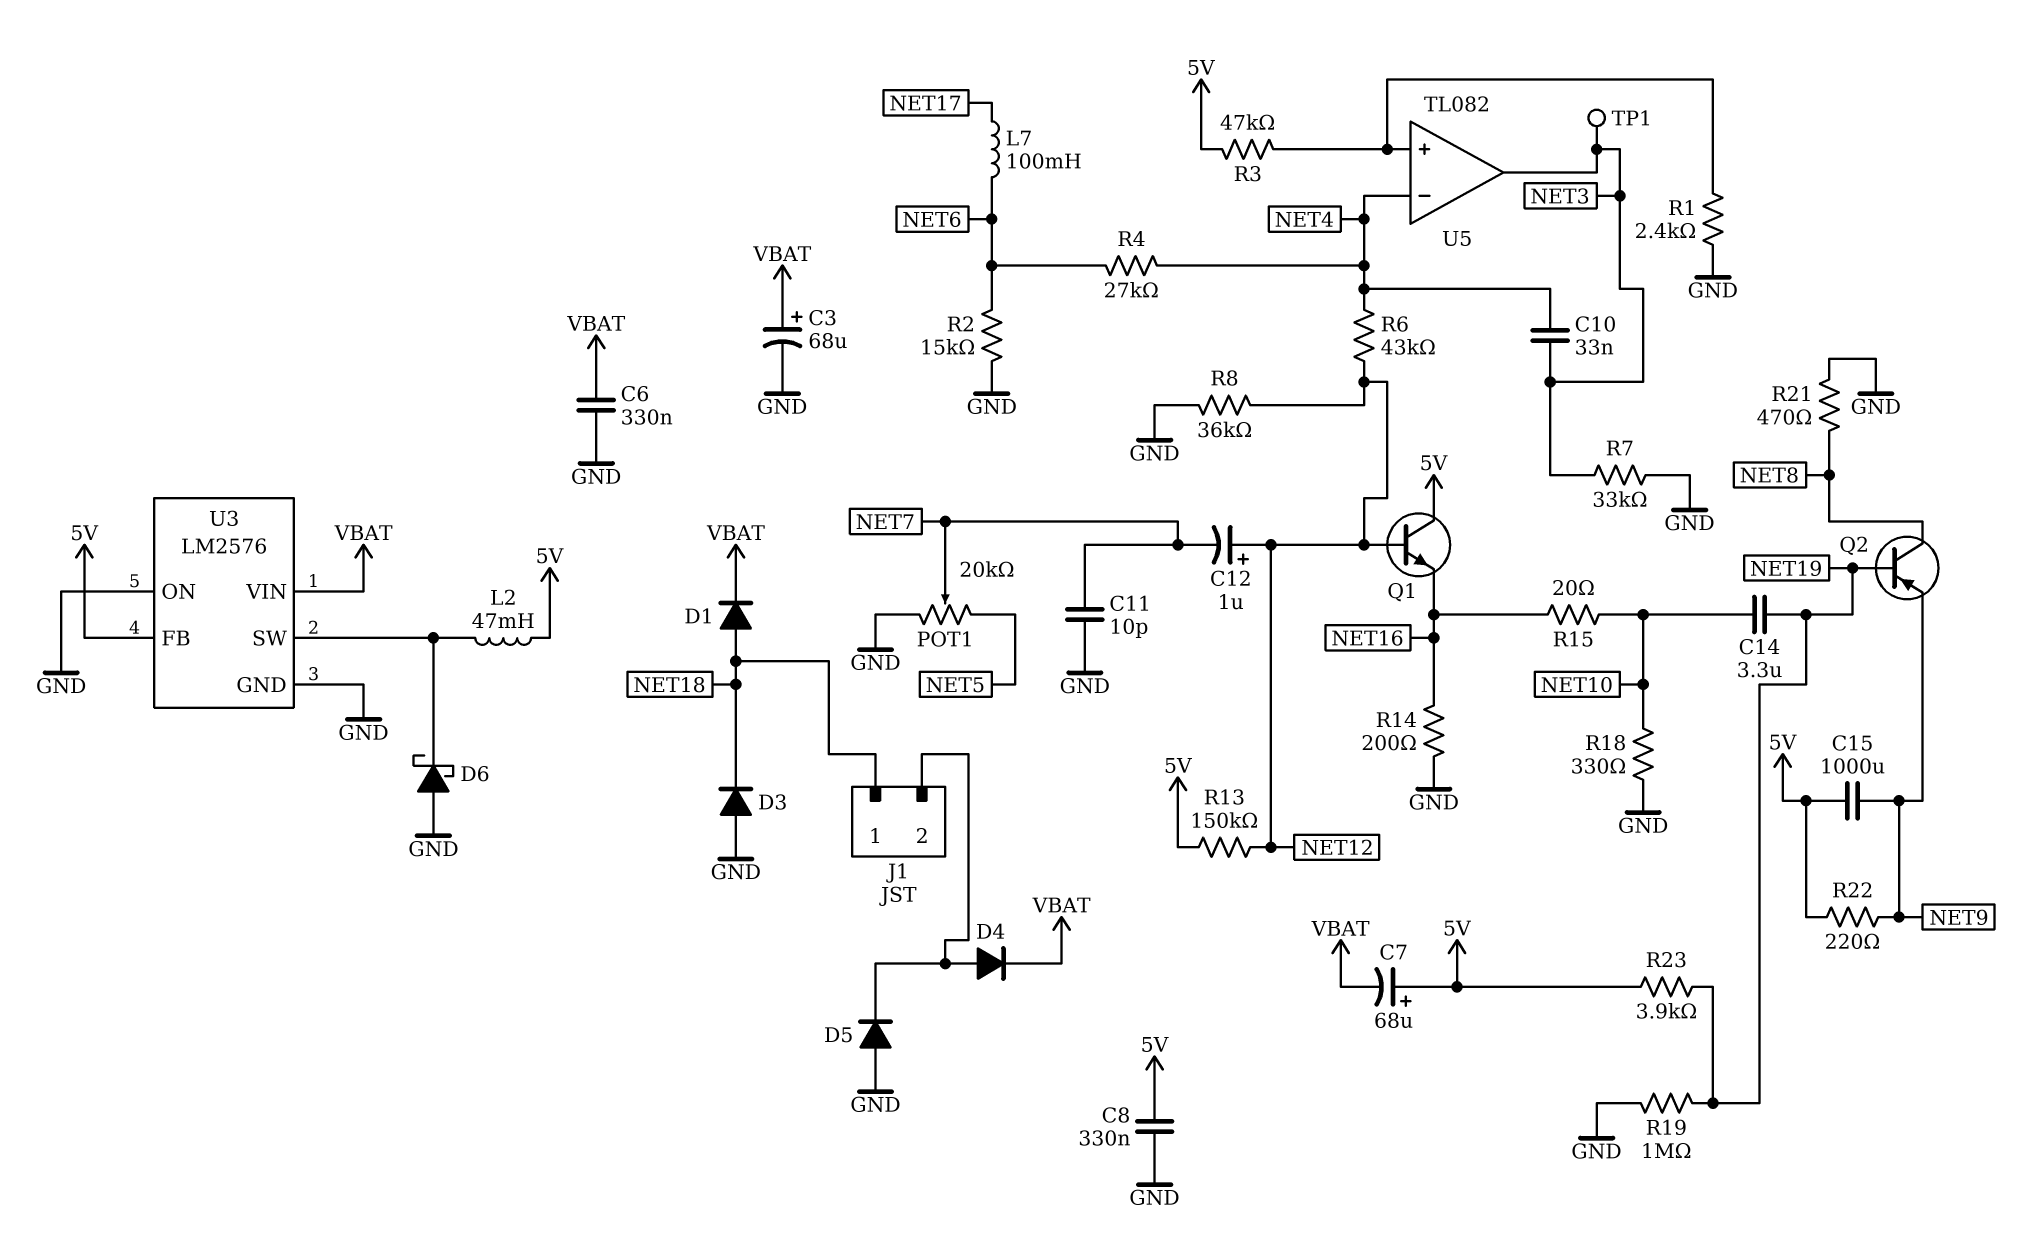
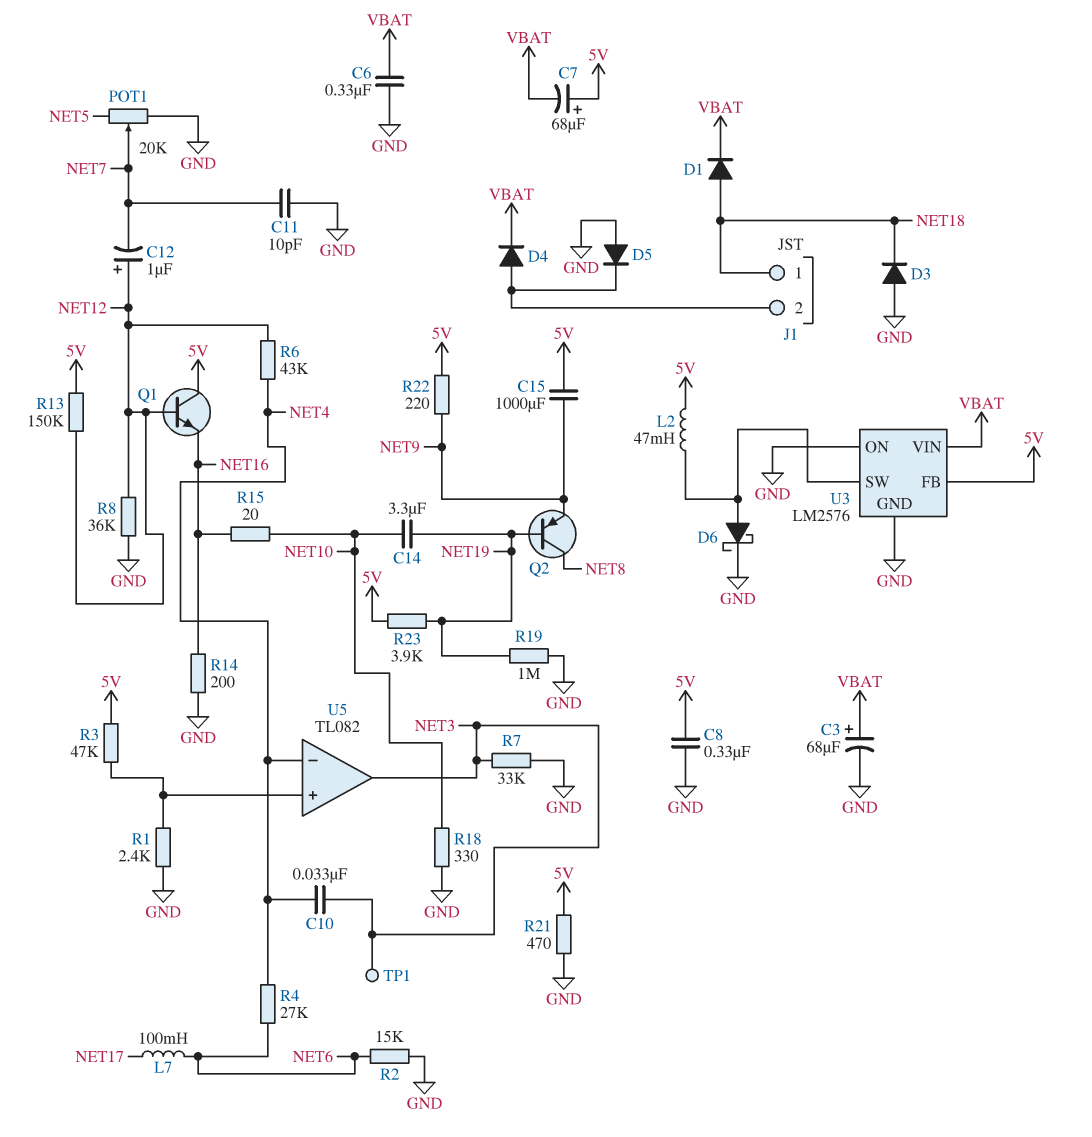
D6: schottky (A GND, K U3/SW) -> schottky (A U3/SW, K GND)
R21: 470 (GND, NET8) -> 470 (5V, GND)

